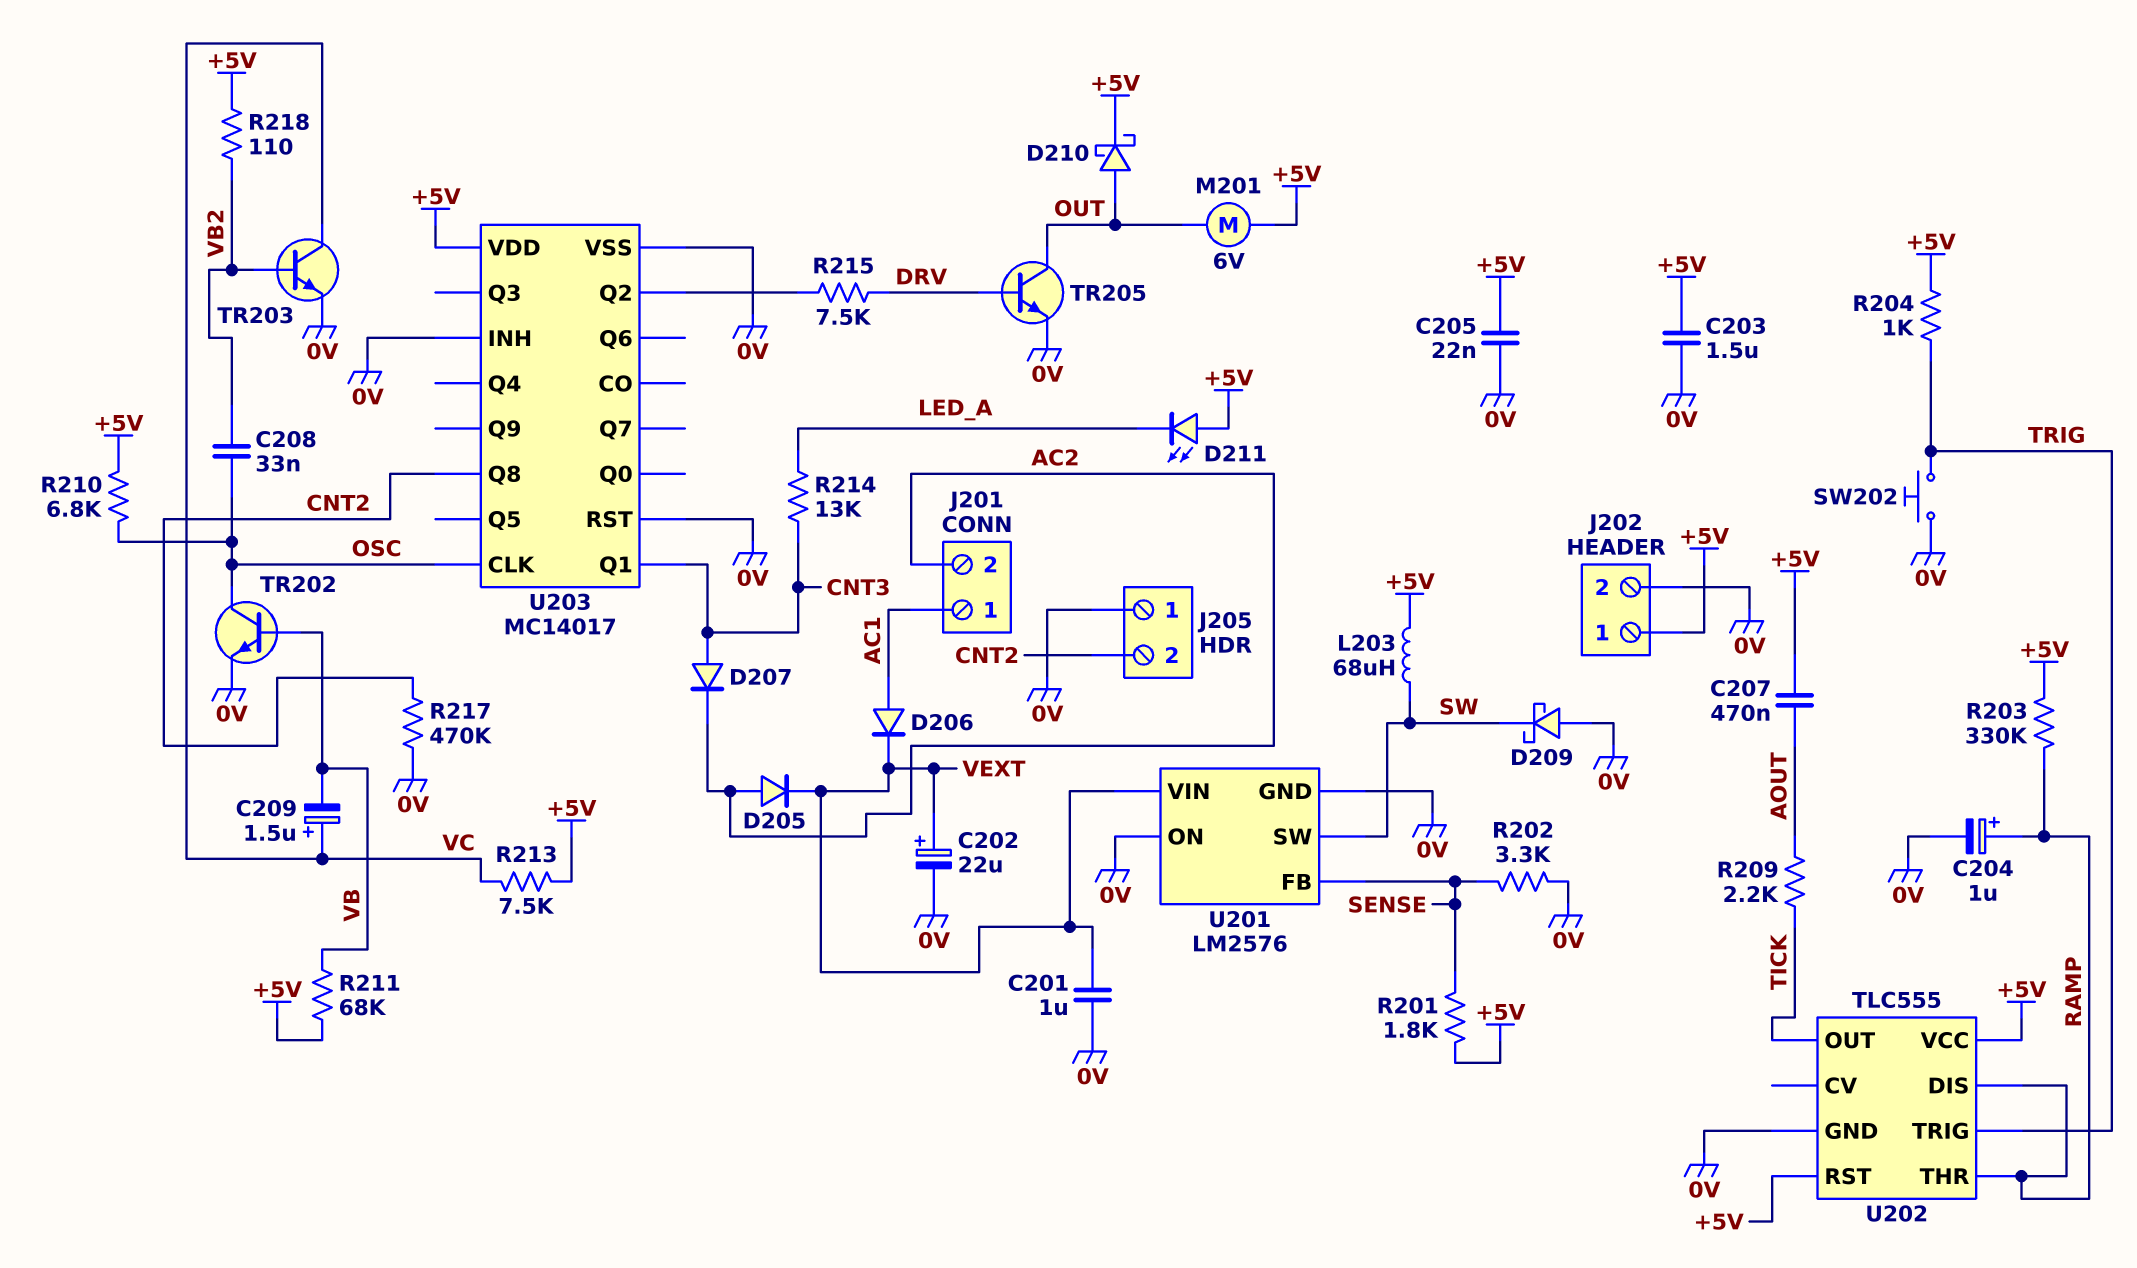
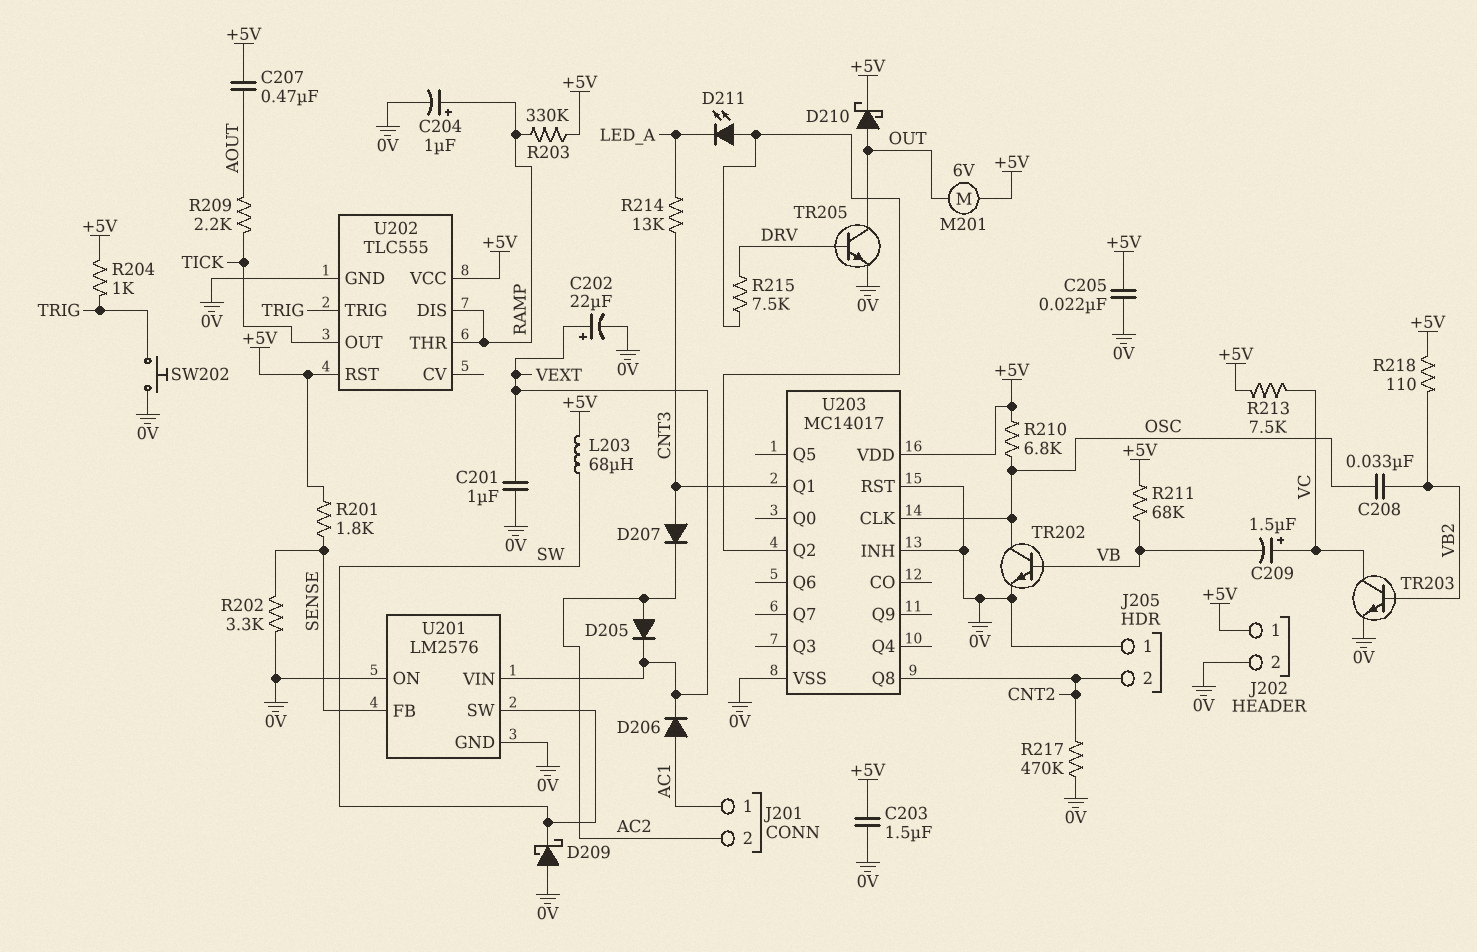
D211: LED (A +5V, K LED_A) -> LED (A U203/Q2, K LED_A)

